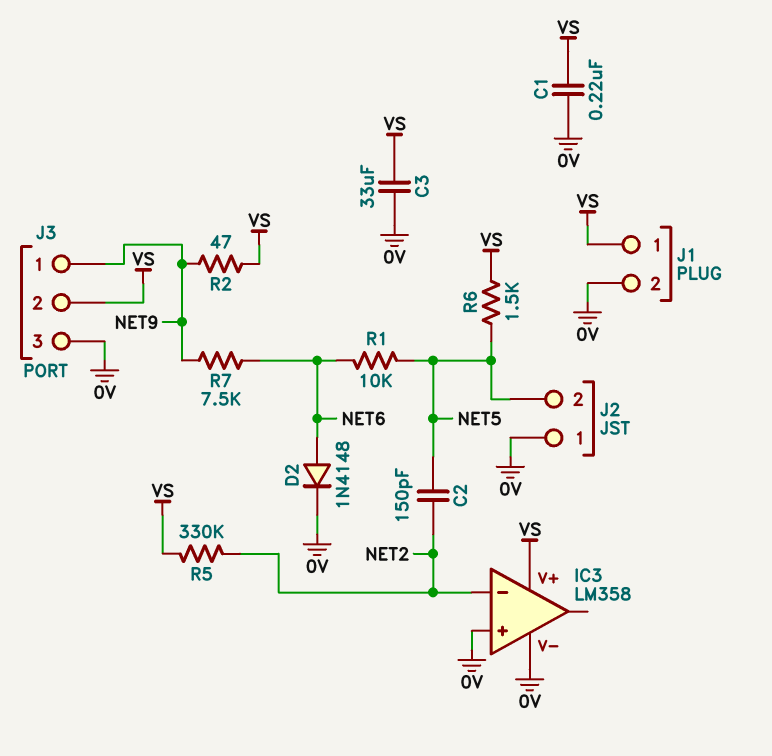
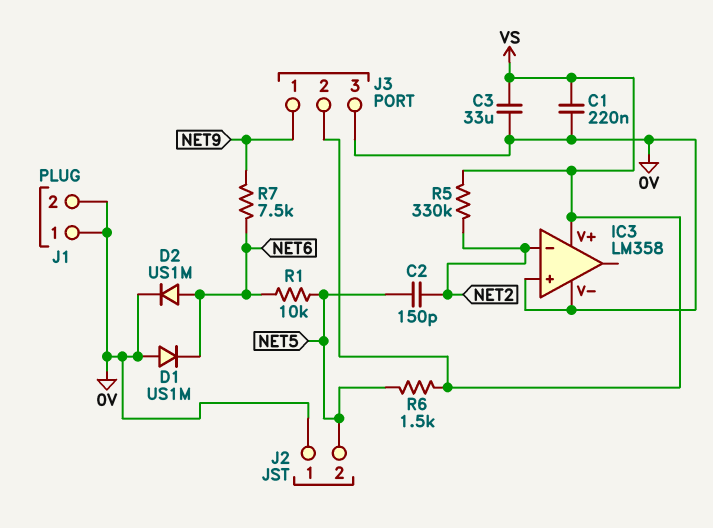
D1: none -> diode US1M (A 0V, K NET6)
D2: diode 1N4148 (A NET6, K 0V) -> diode US1M (A NET6, K 0V)
J1 pin 1: VS -> 0V
R2: 47 (NET9, VS) -> none

